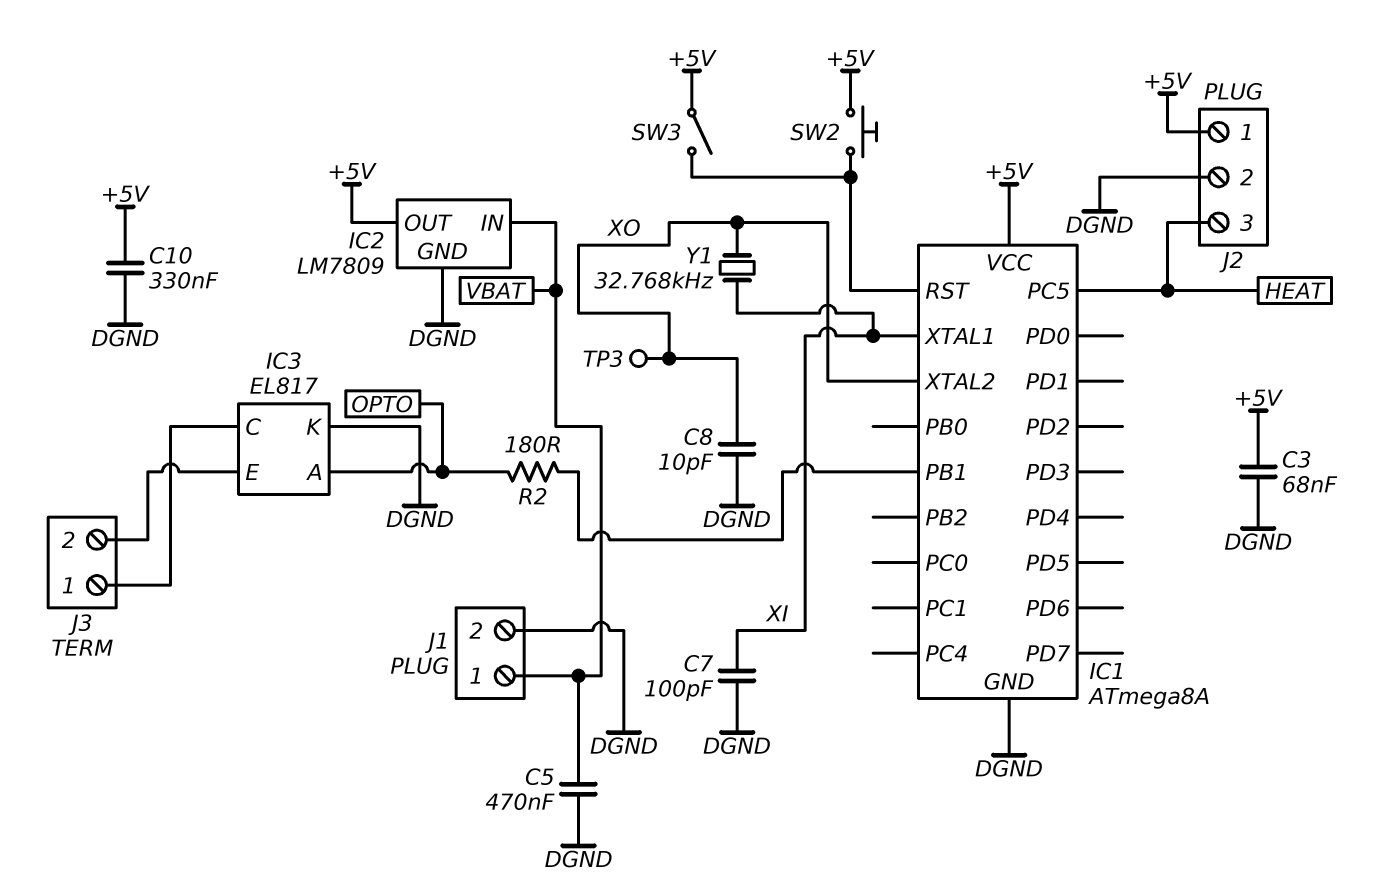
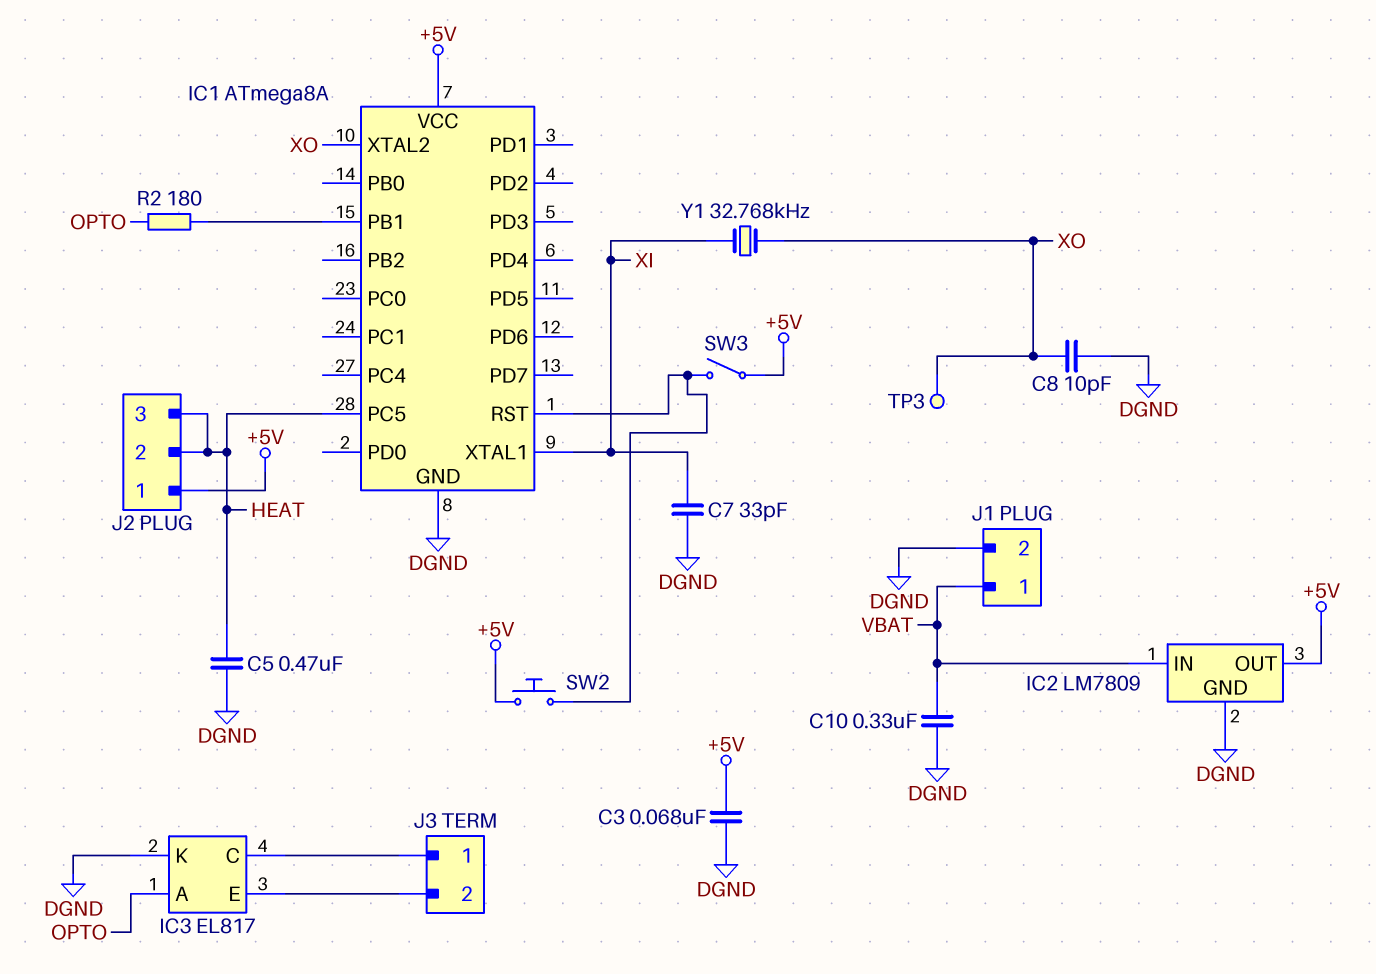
C5: 470nF (DGND, VBAT) -> 470nF (DGND, HEAT)
C7: 100pF (DGND, XI) -> 33pF (DGND, XI)
C10: 330nF (+5V, DGND) -> 330nF (DGND, VBAT)
J2 pin 2: DGND -> HEAT

